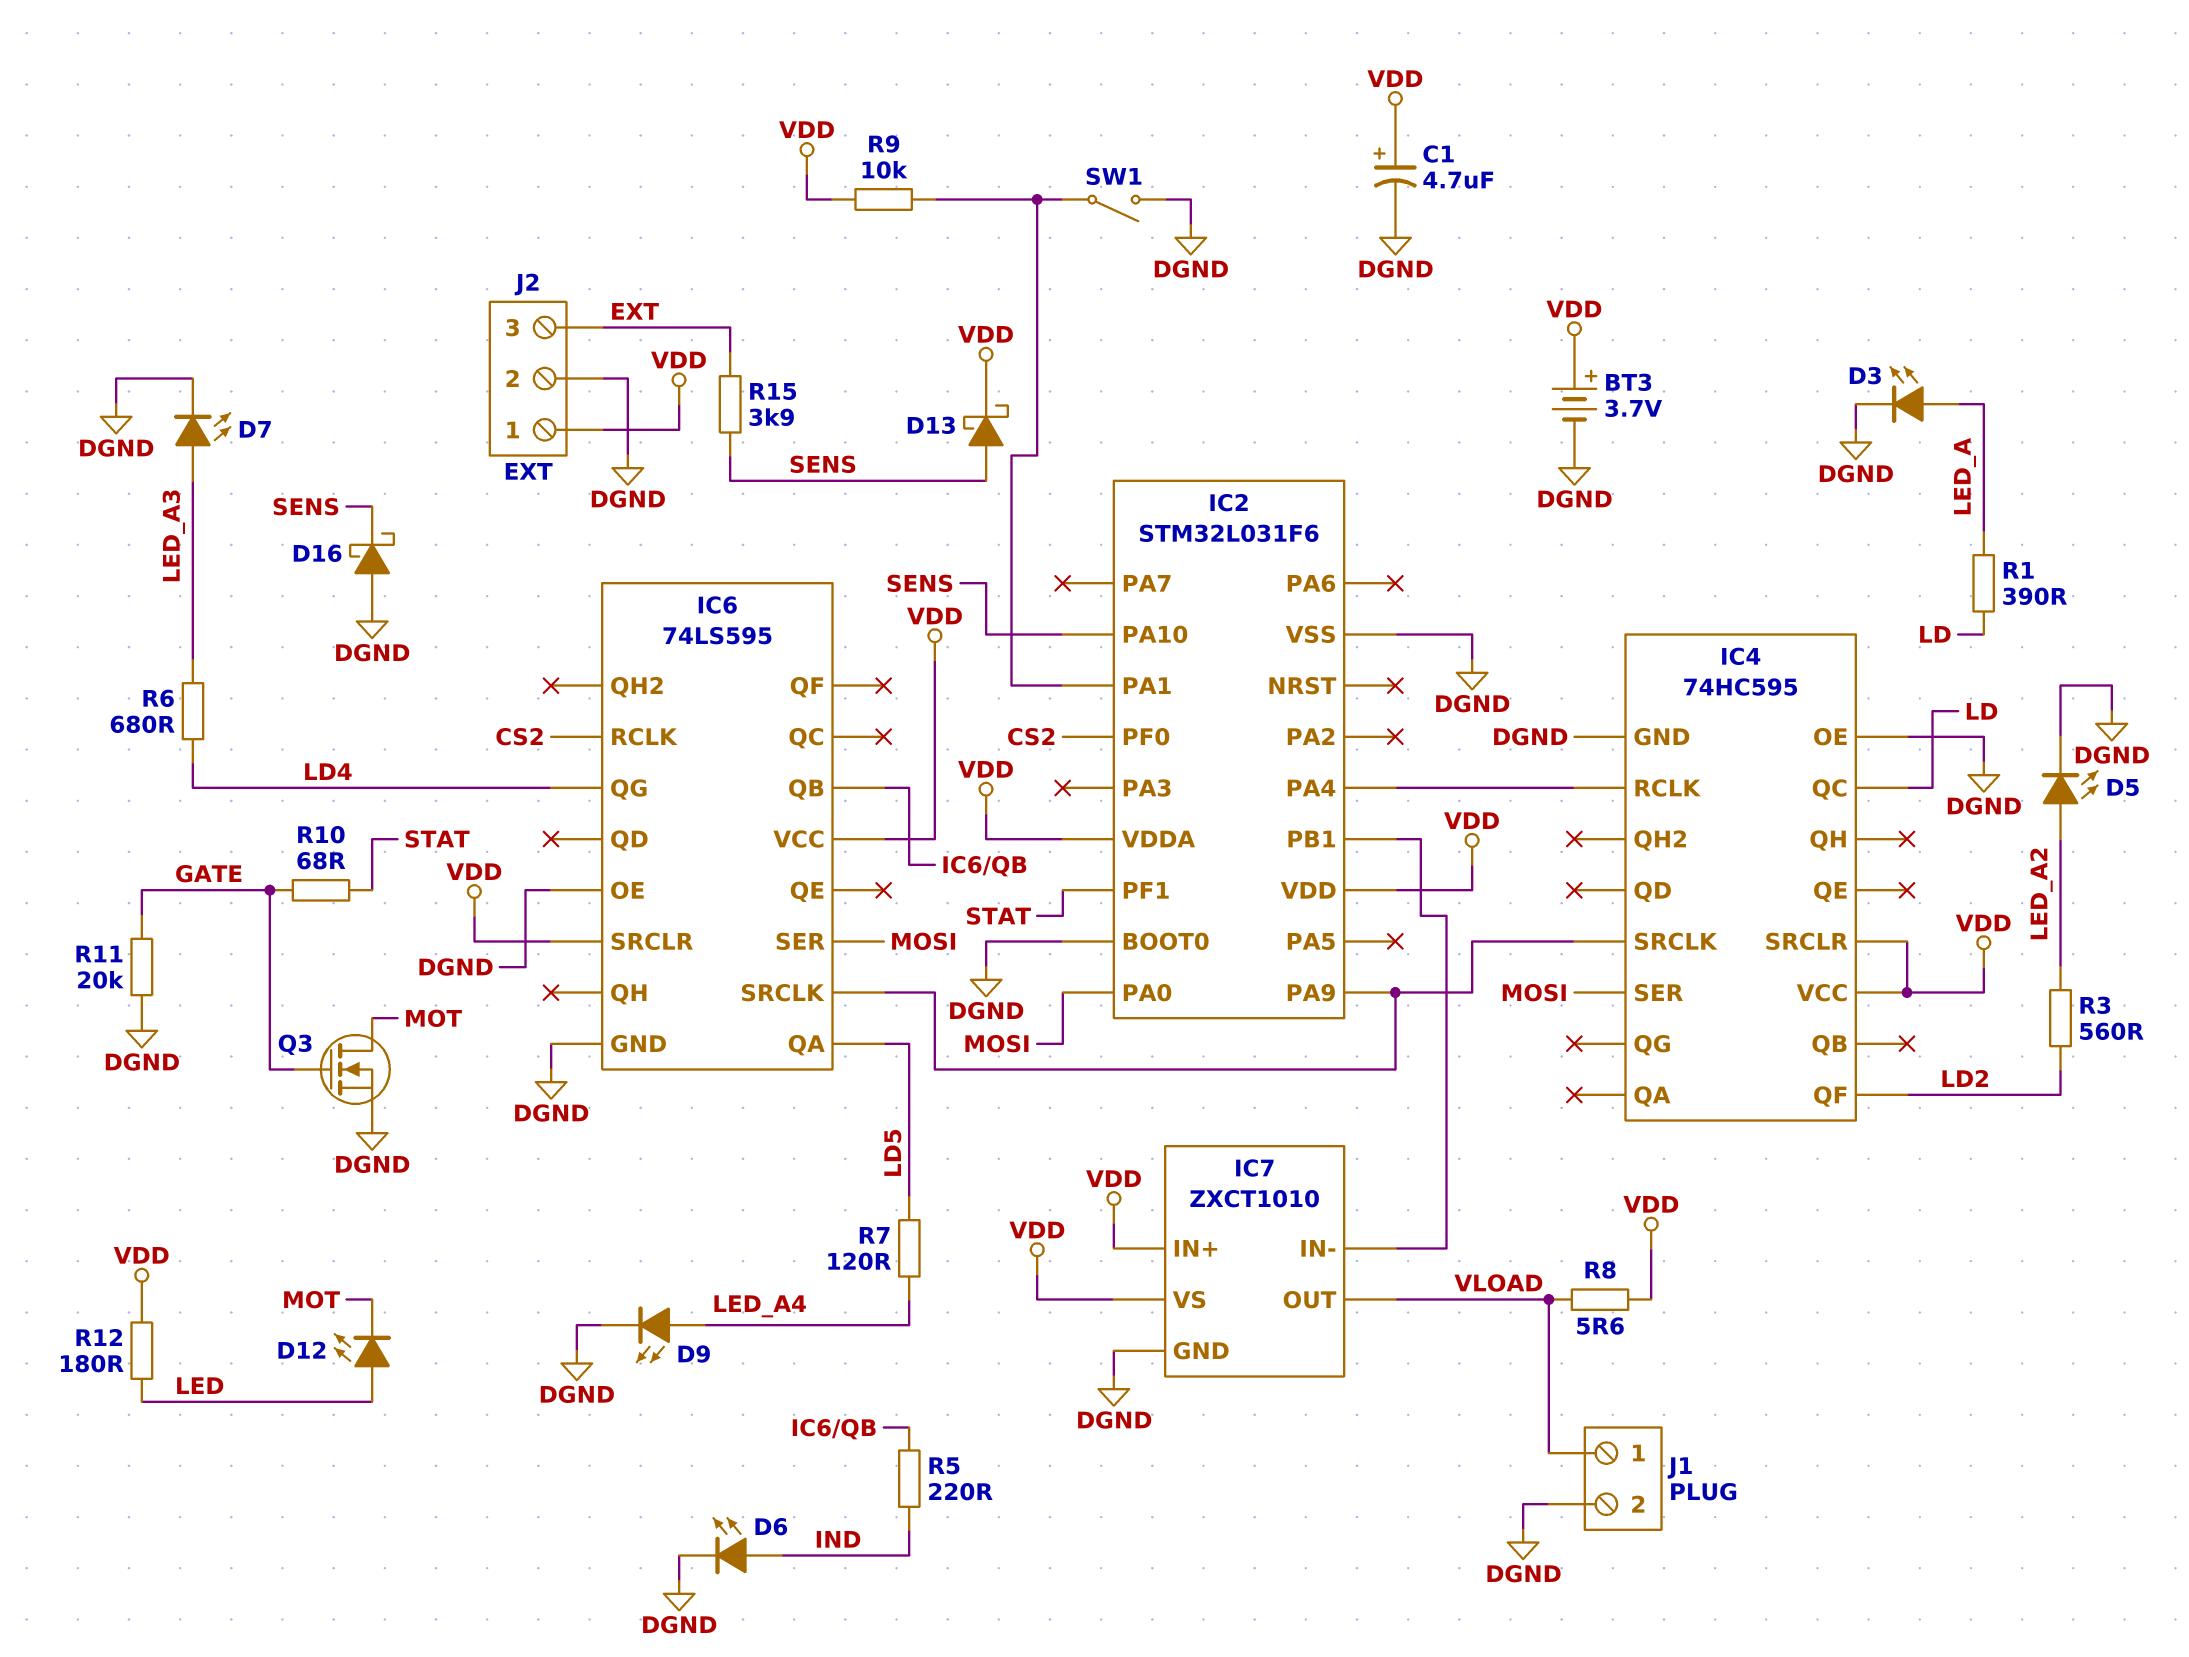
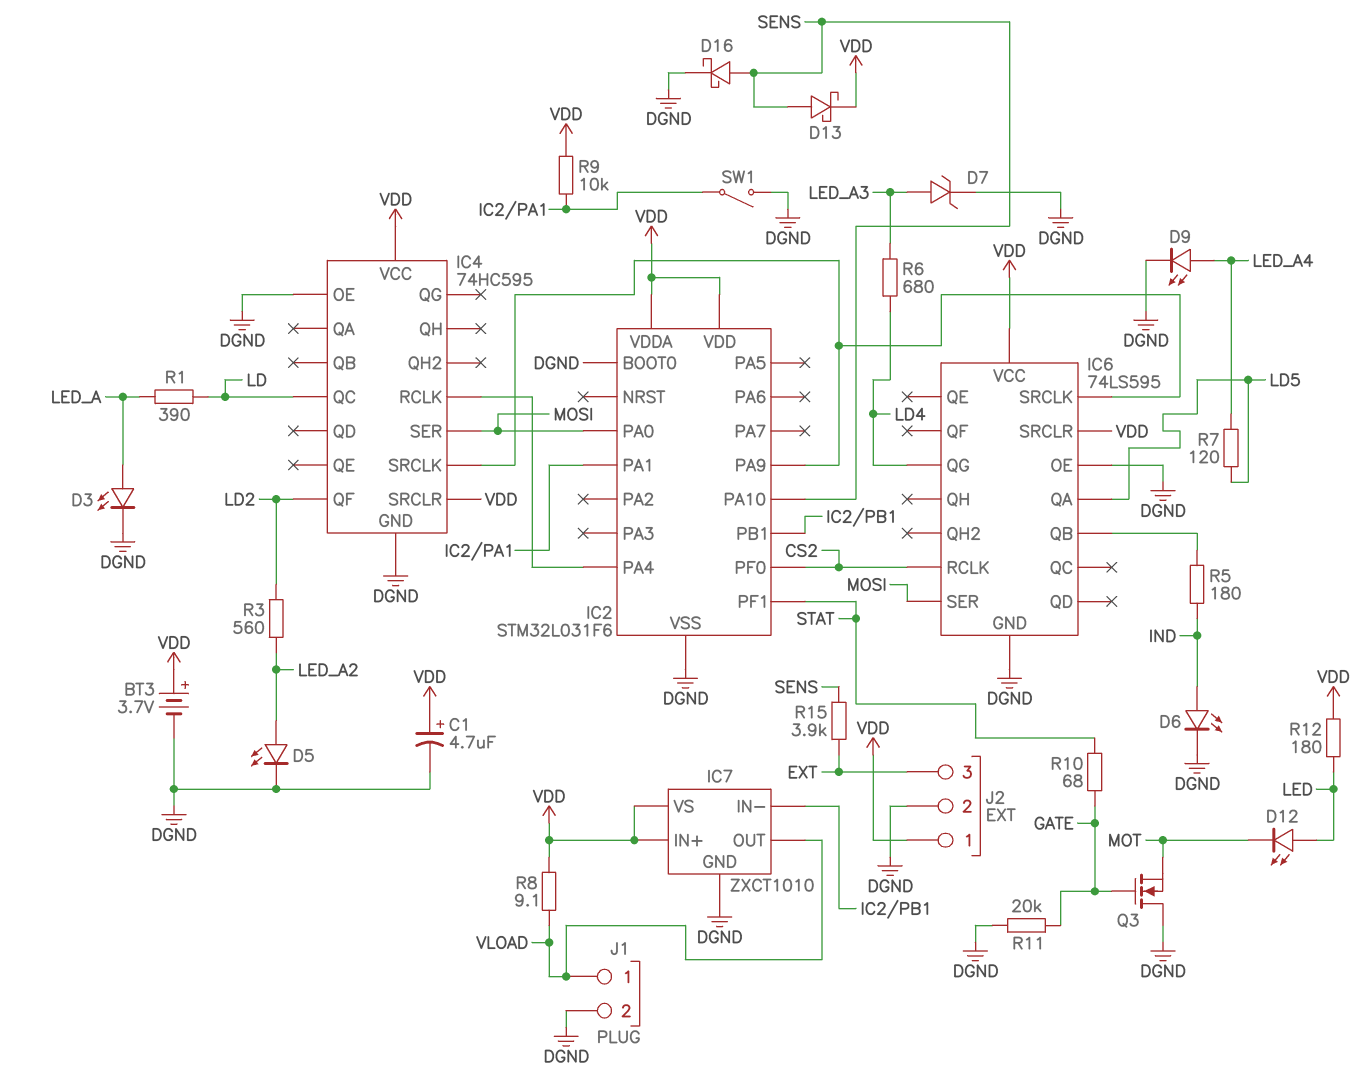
D7: LED (A LED_A3, K DGND) -> zener (A LED_A3, K DGND)
D16: schottky (A DGND, K SENS) -> schottky (A SENS, K DGND)
Q3: NMOS (G GATE, D MOT, S DGND) -> NMOS (G GATE, D DGND, S MOT)
R5: 220 (IC6/QB, IND) -> 180 (IC6/QB, IND)
R8: 5.6 (VDD, VLOAD) -> 9.1 (VDD, VLOAD)

